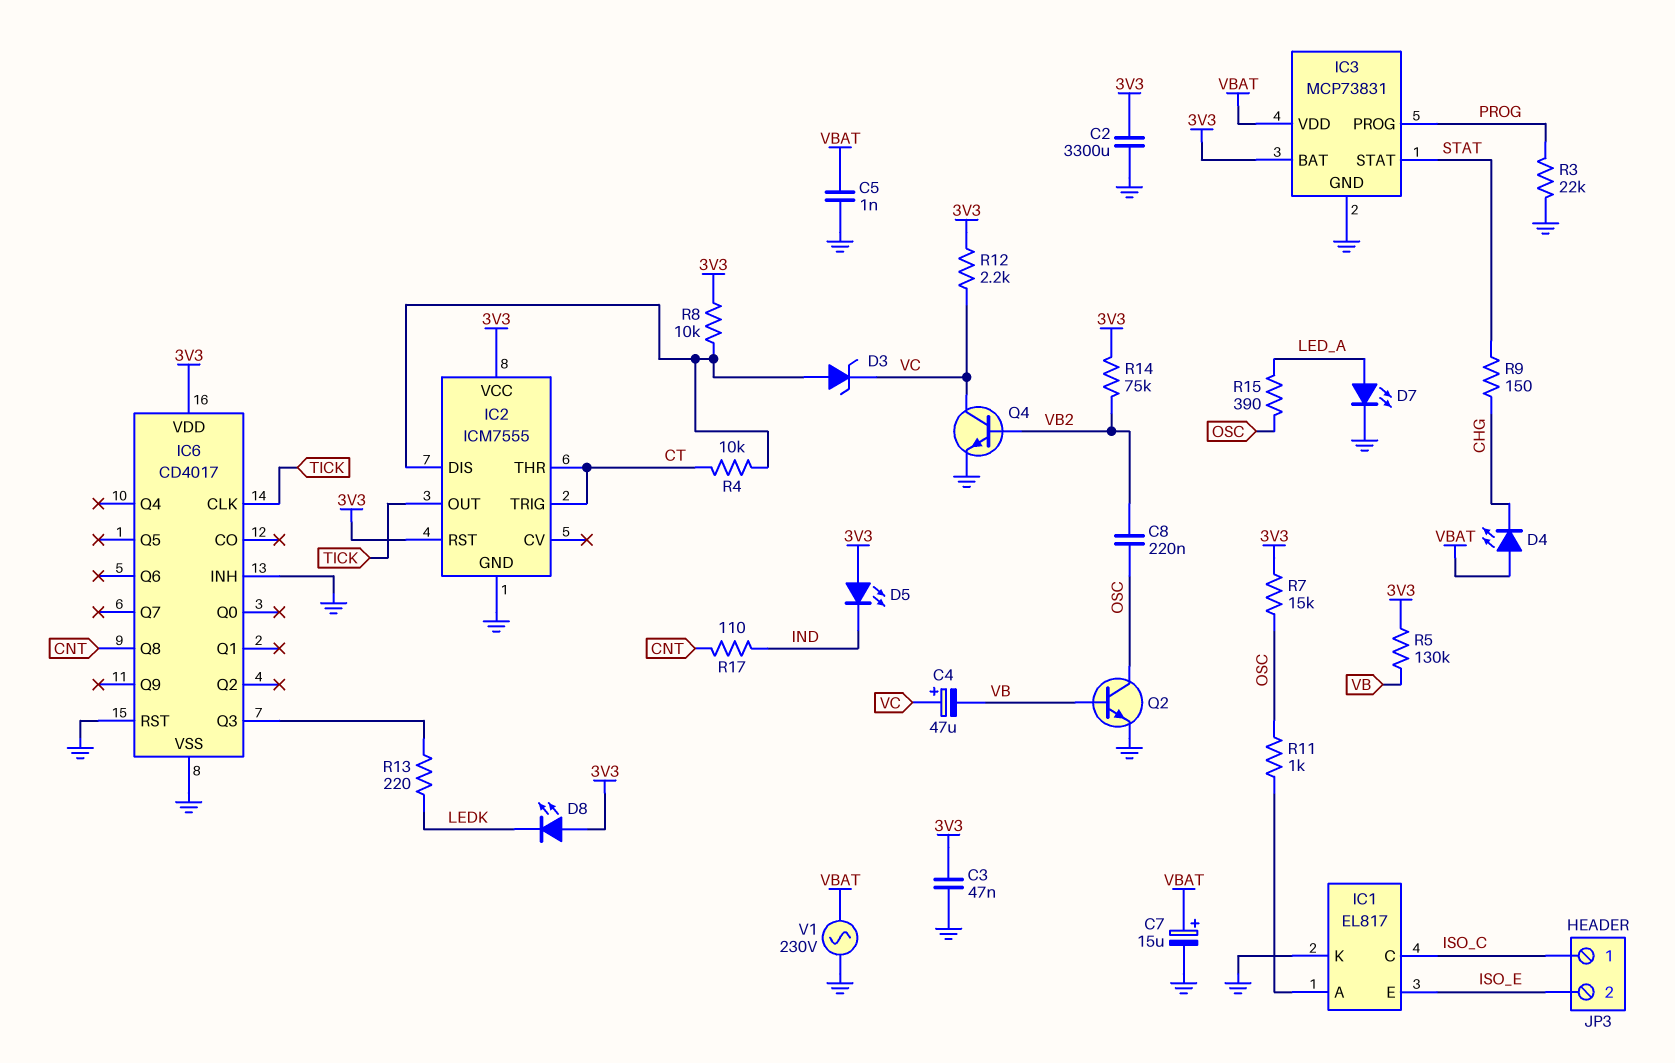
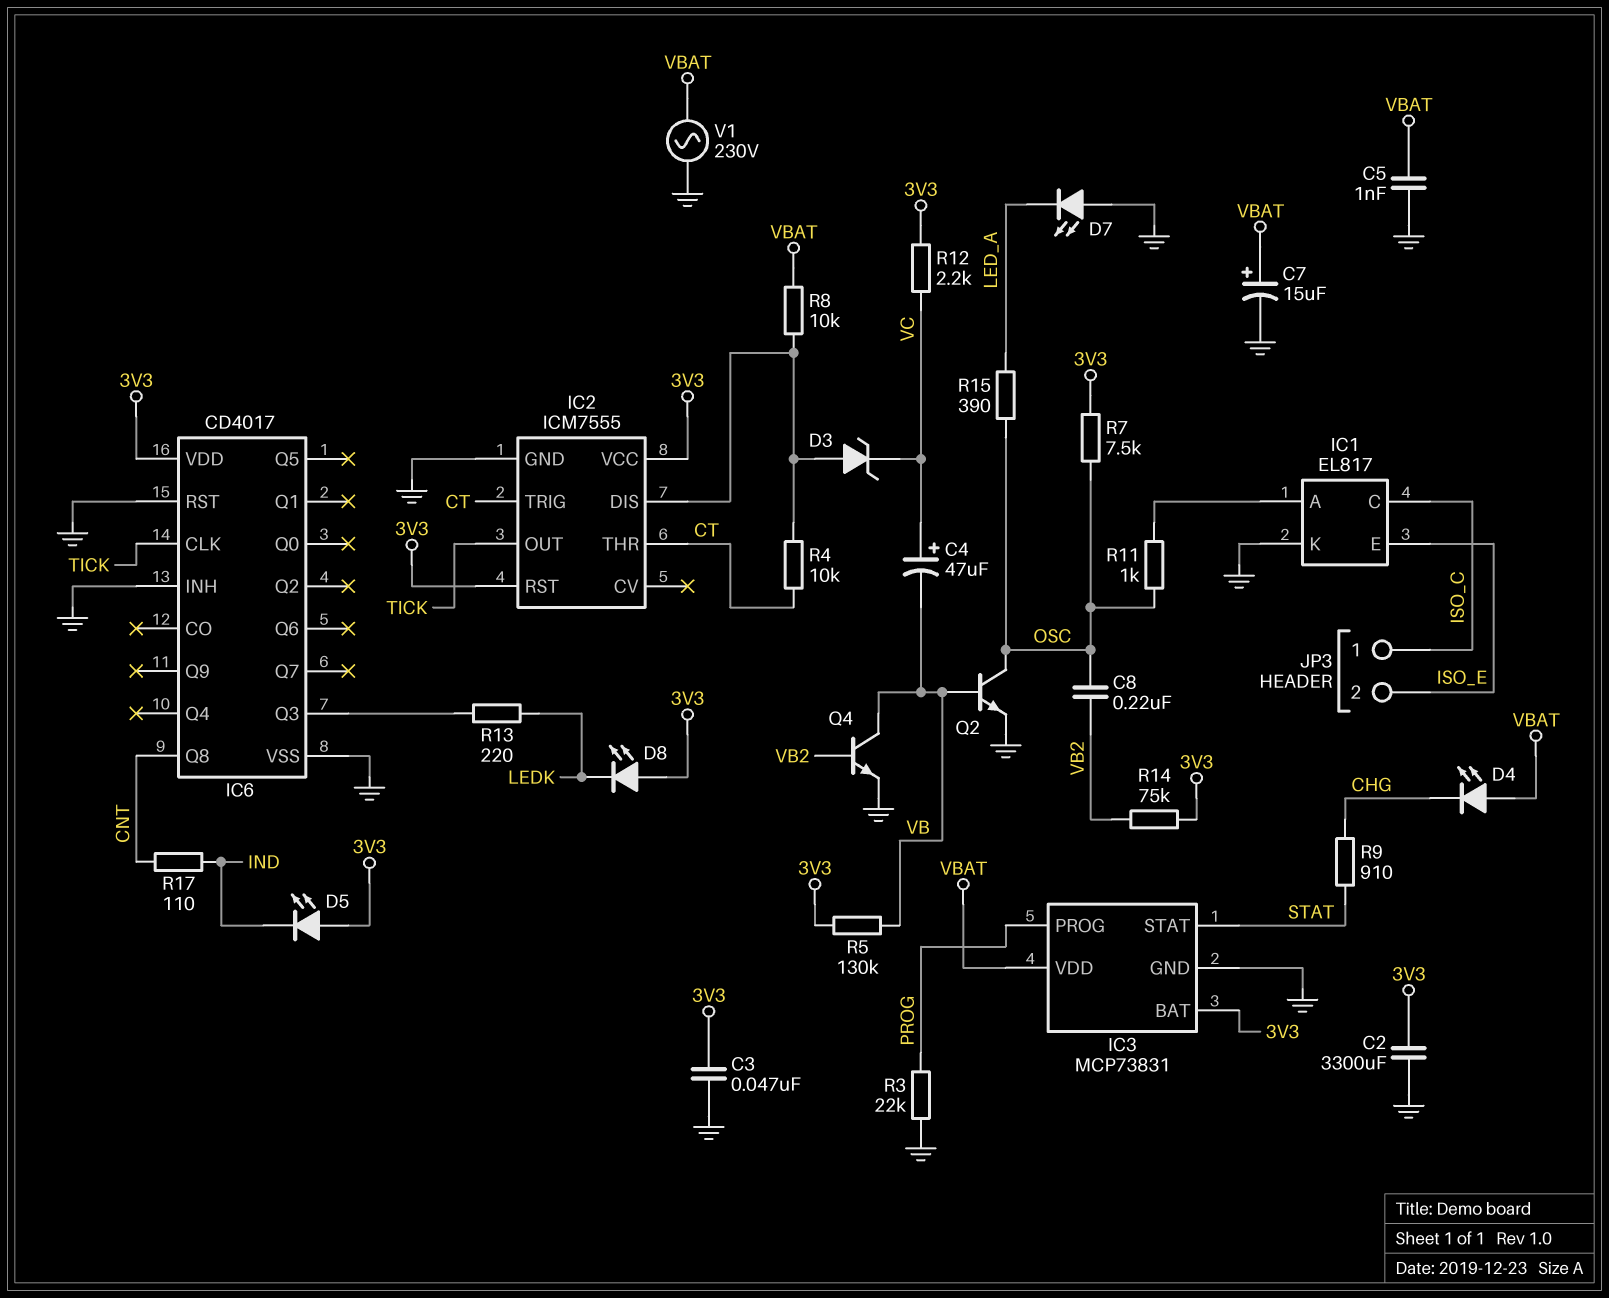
D7: LED (A LED_A, K GND) -> LED (A GND, K LED_A)
Q4: NPN (B VB2, C VC, E GND) -> NPN (B VB2, C VB, E GND)
R7: 15k (3V3, OSC) -> 7.5k (3V3, OSC)
R8: 10k (3V3, IC2/DIS) -> 10k (IC2/DIS, VBAT)
R9: 150 (CHG, STAT) -> 910 (CHG, STAT)

